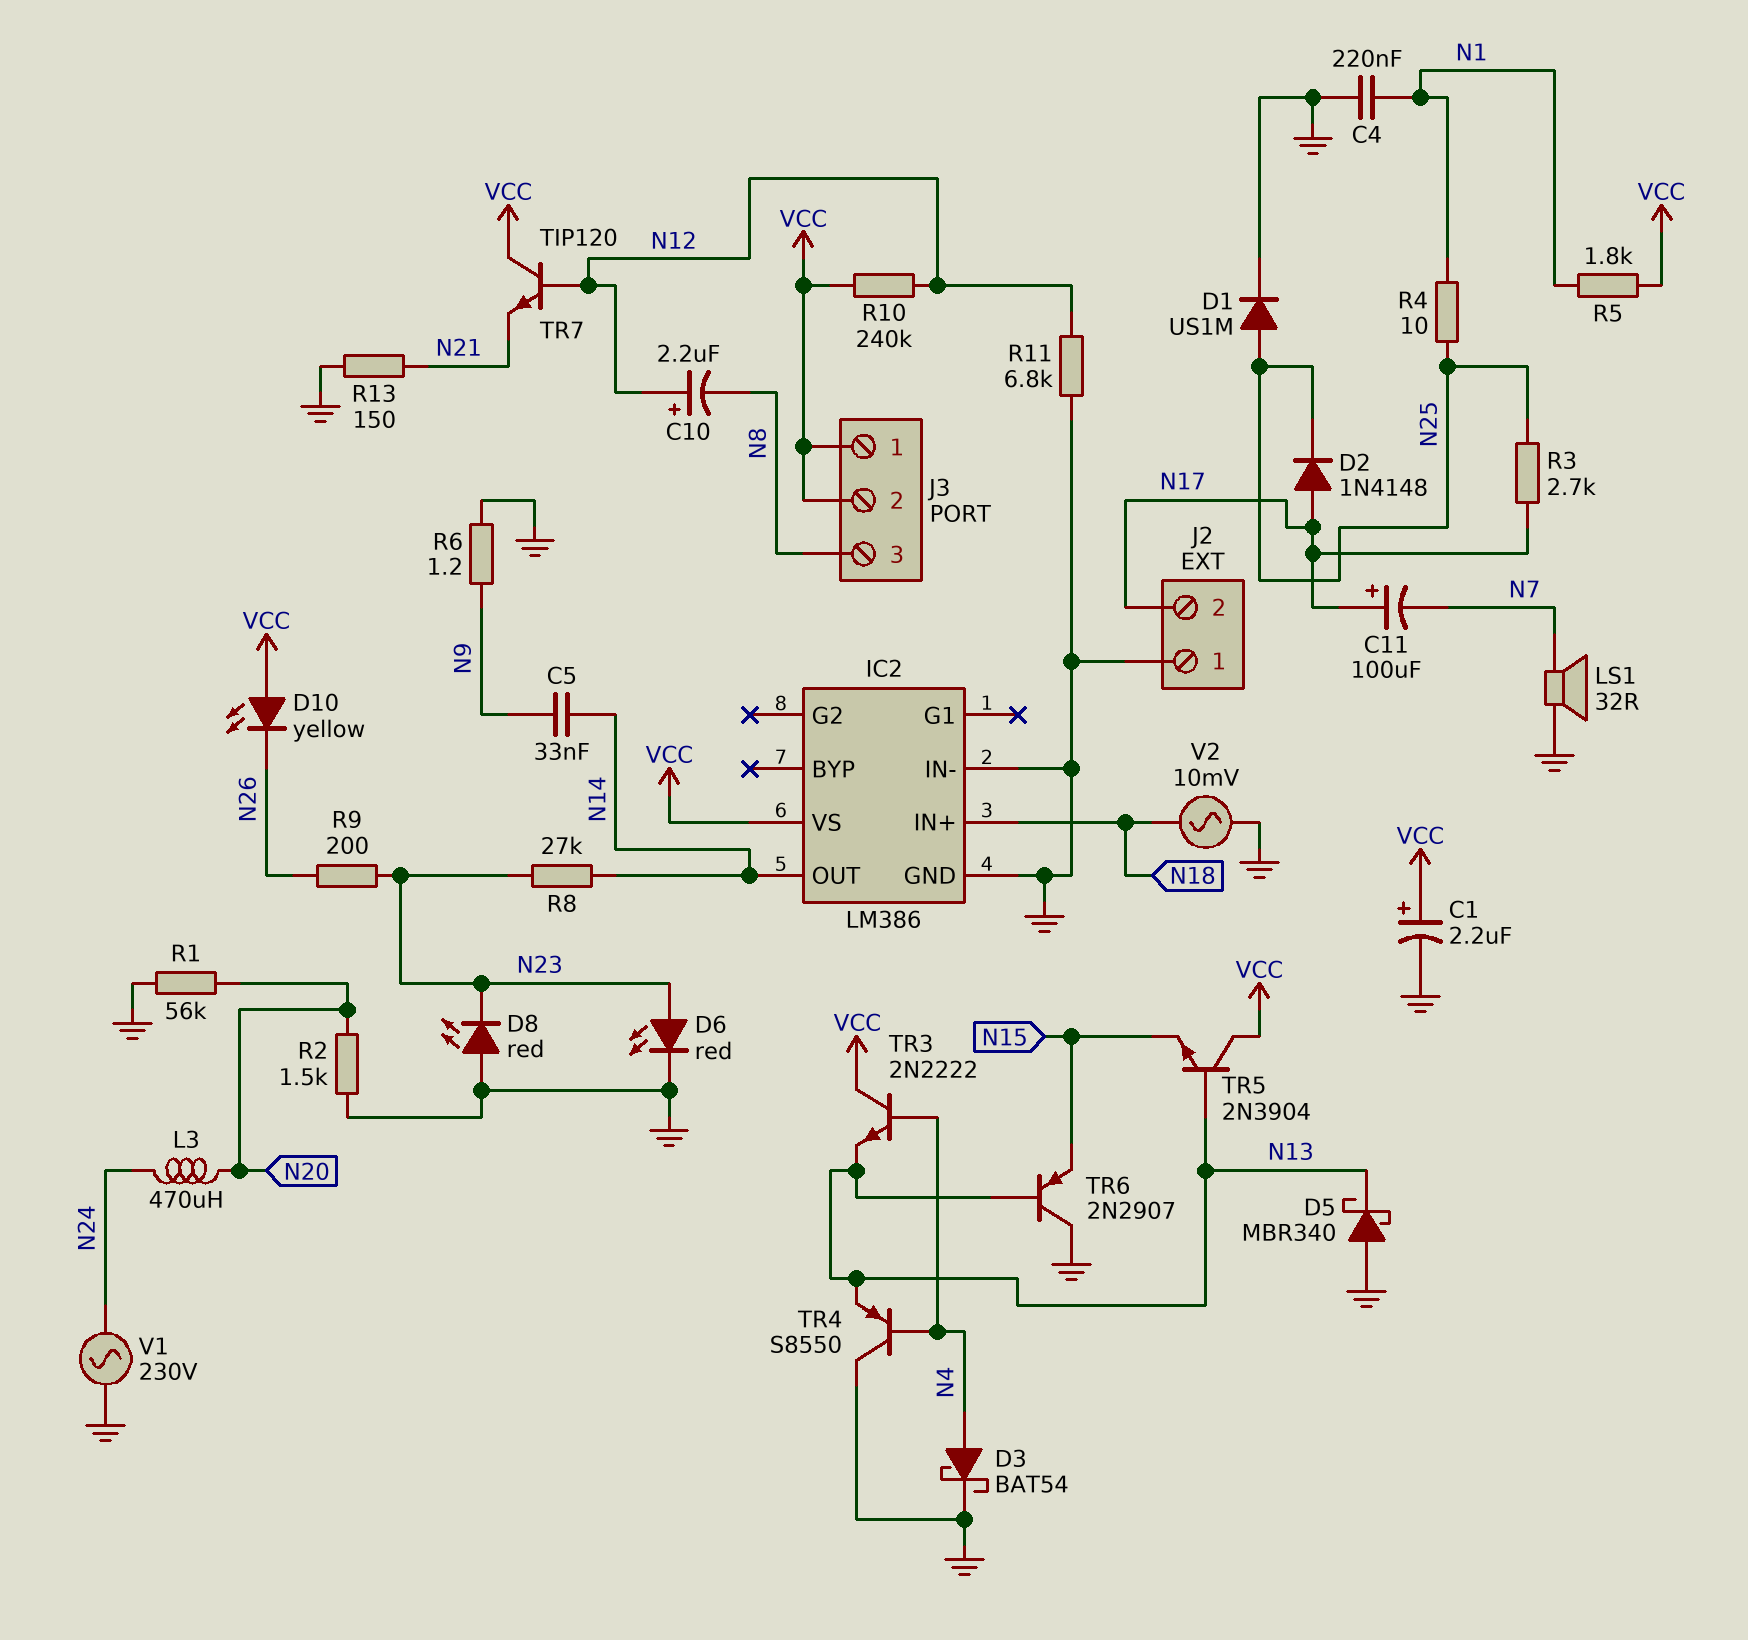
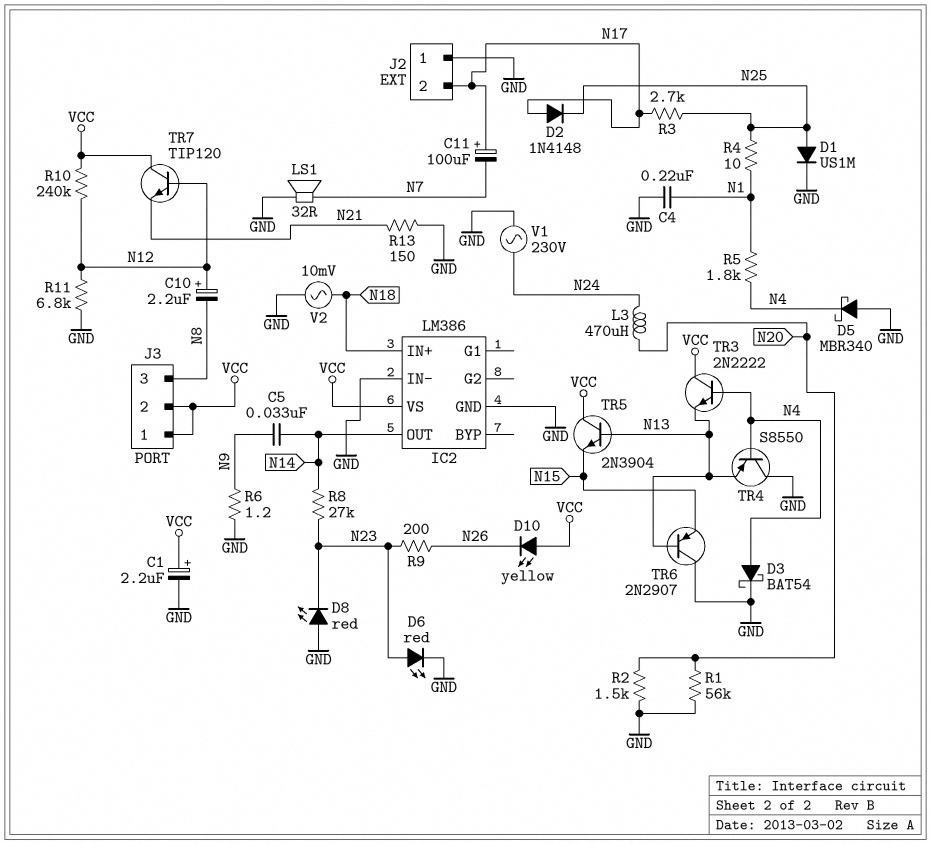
D5: schottky MBR340 (A GND, K N13) -> schottky MBR340 (A GND, K N4)
R5: 1.8k (N1, VCC) -> 1.8k (N1, N4)

